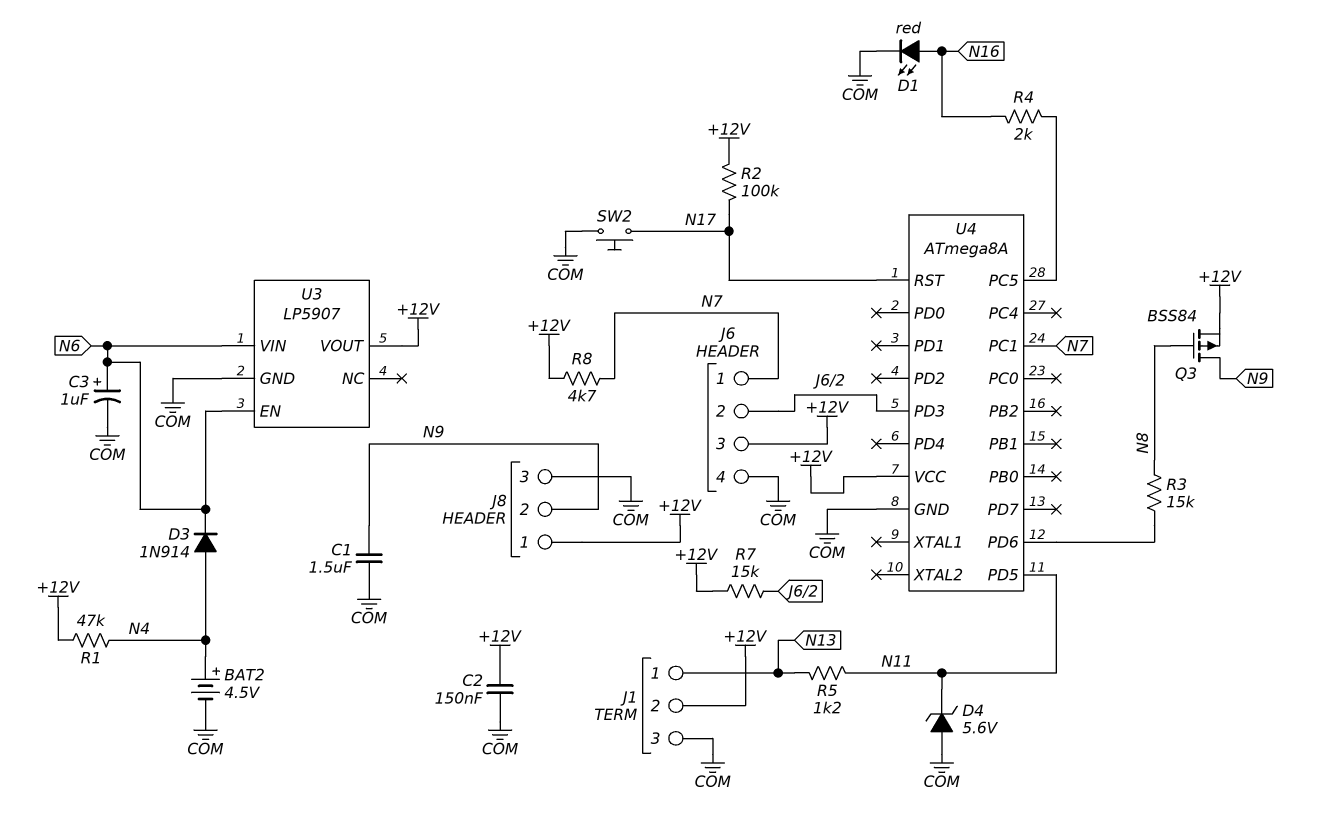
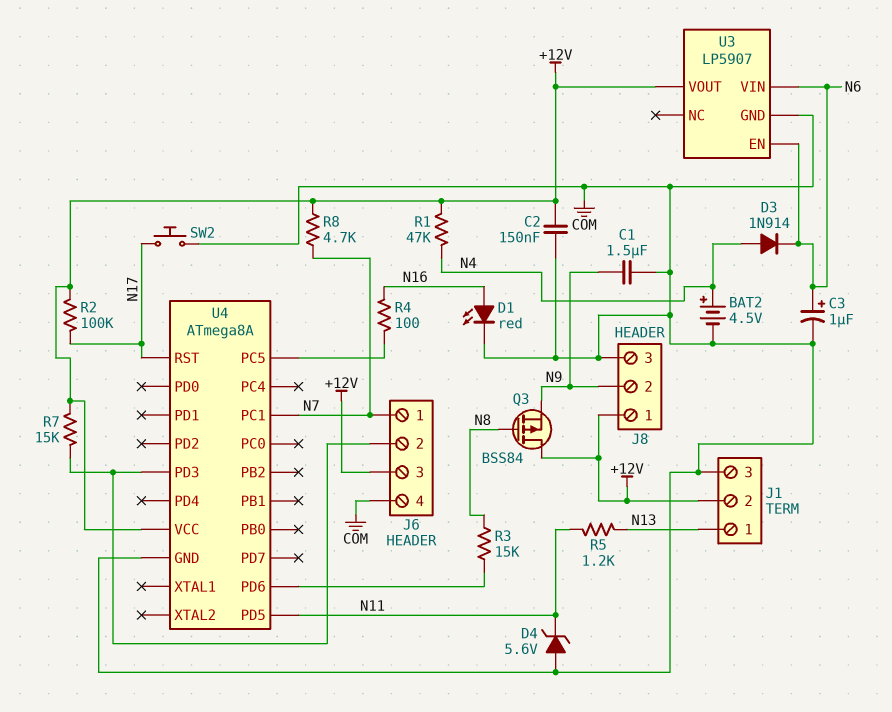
Q3: PMOS BSS84 (G N8, D N9, S +12V) -> PMOS BSS84 (G N8, D +12V, S N9)
R4: 2k (N16, U4/PC5) -> 100 (N16, U4/PC5)

